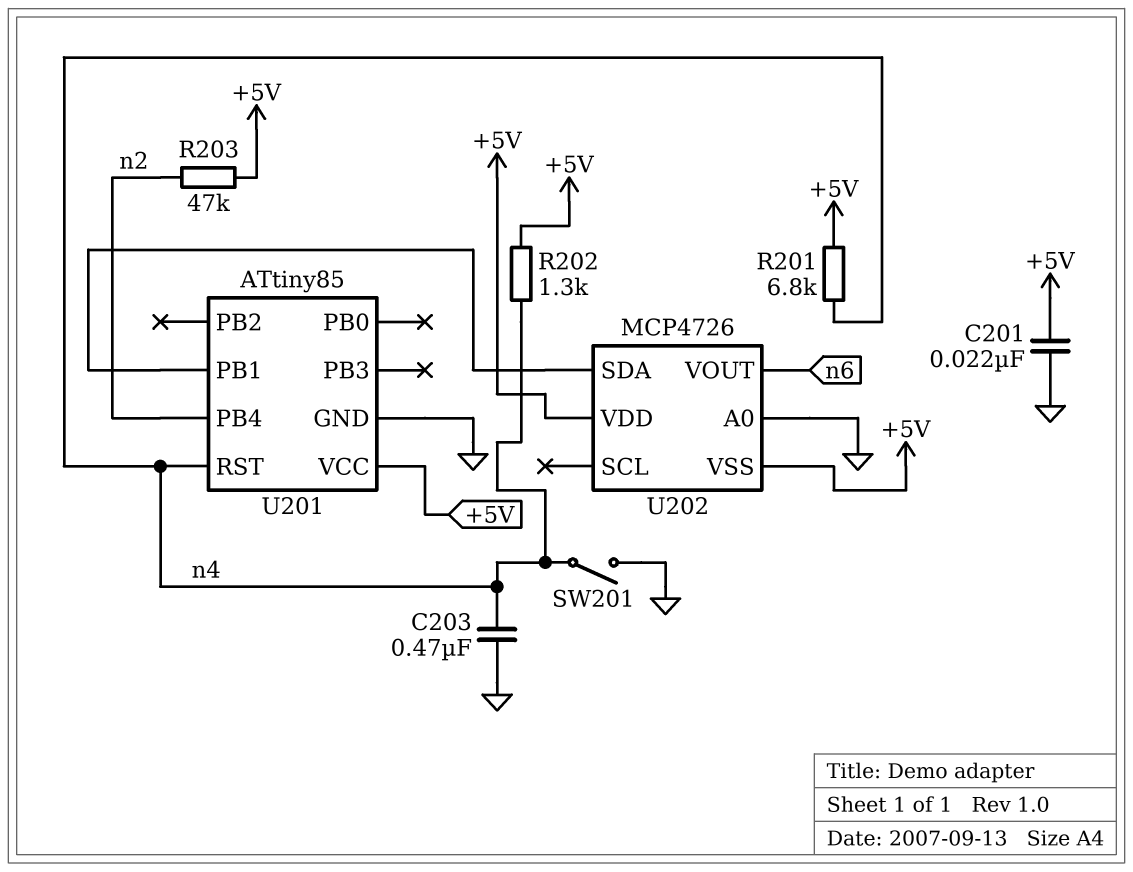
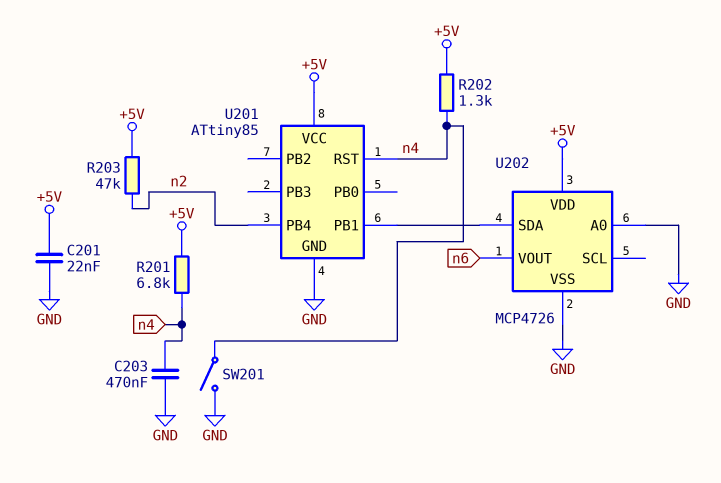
U202 pin VSS: +5V -> GND

